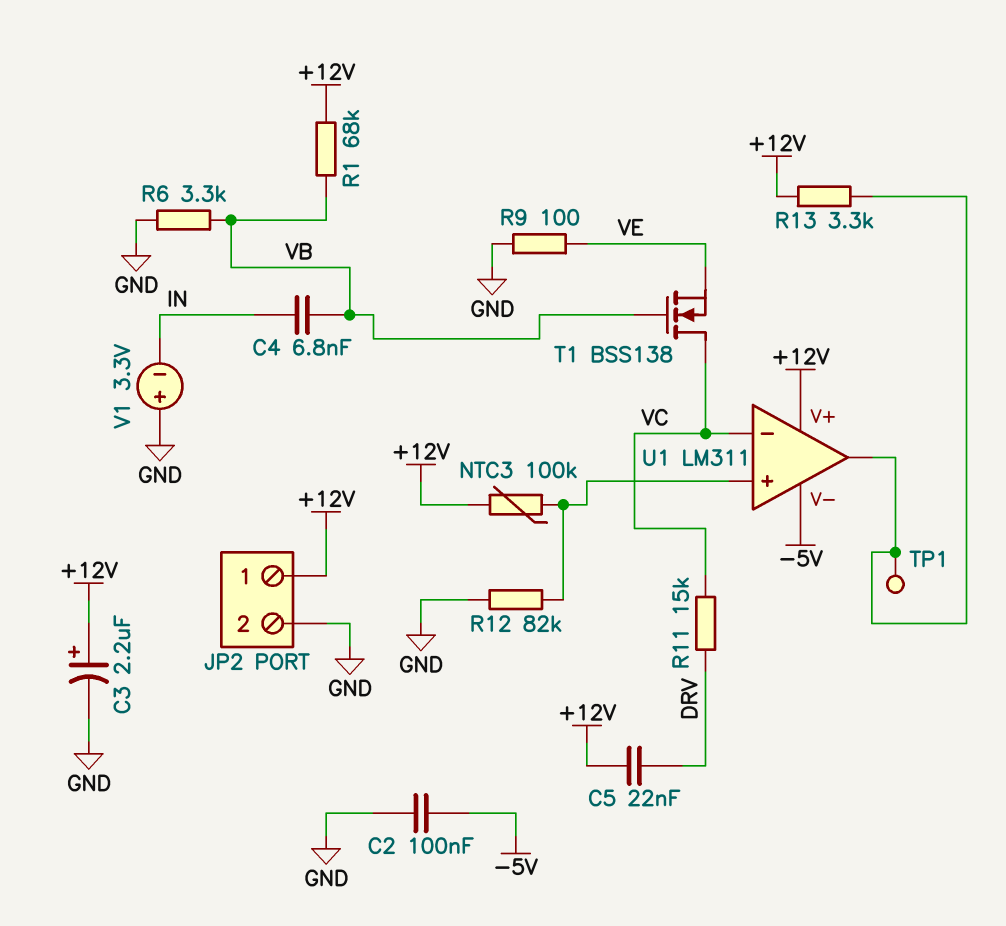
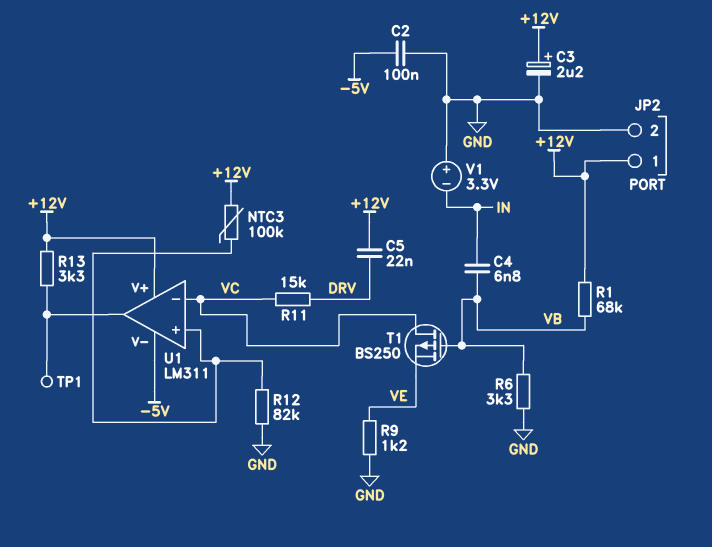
R9: 100 (GND, VE) -> 1.2k (GND, VE)
T1: NMOS BSS138 (G VB, D VC, S VE) -> PMOS BS250 (G VB, D VC, S VE)

